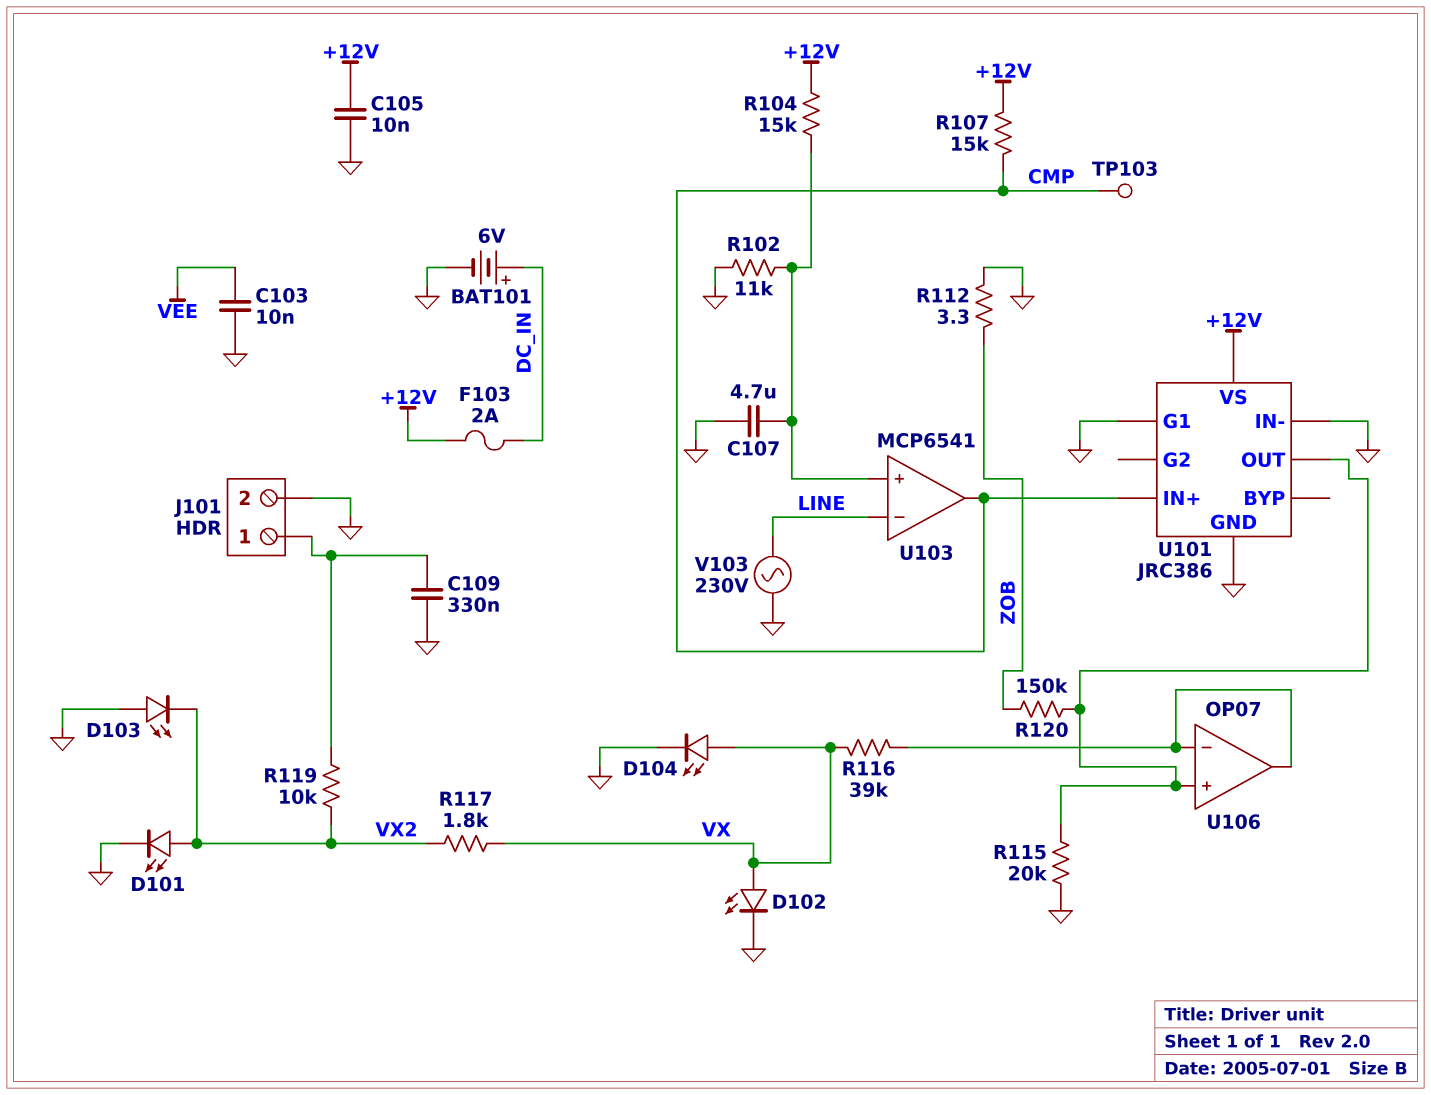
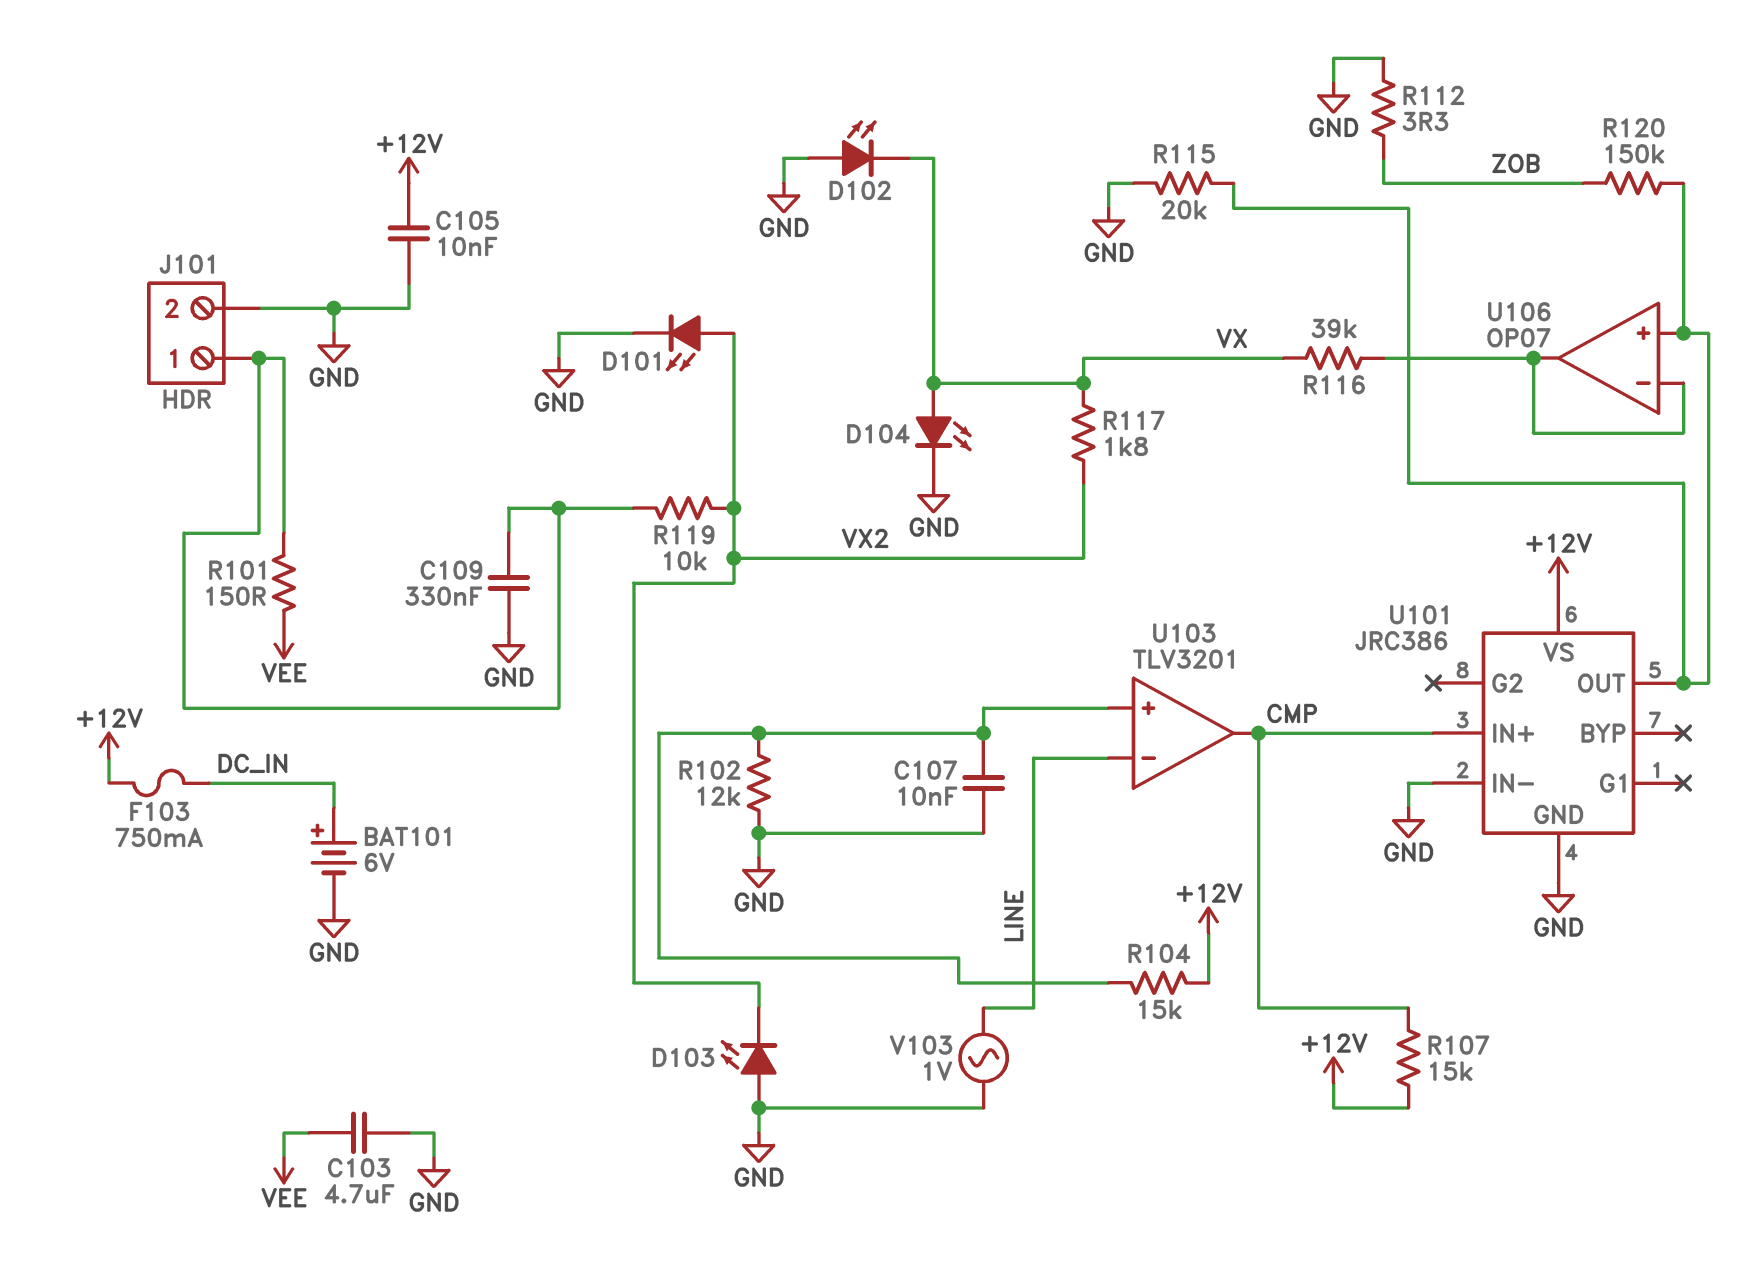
C103: 10nF (GND, VEE) -> 4.7uF (GND, VEE)
C107: 4.7uF (GND, U103/in+) -> 10nF (GND, U103/in+)
D102: LED (A VX, K GND) -> LED (A GND, K VX)
F103: 2A (+12V, DC_IN) -> 750mA (+12V, DC_IN)
R101: none -> 150 (J101/1, VEE)
R102: 11k (GND, U103/in+) -> 12k (GND, U103/in+)
TP103: test point (CMP) -> none
U101 pin G1: GND -> none
U103: MCP6541 -> TLV3201
V103: AC 230V (GND, LINE) -> AC 1V (GND, LINE)

